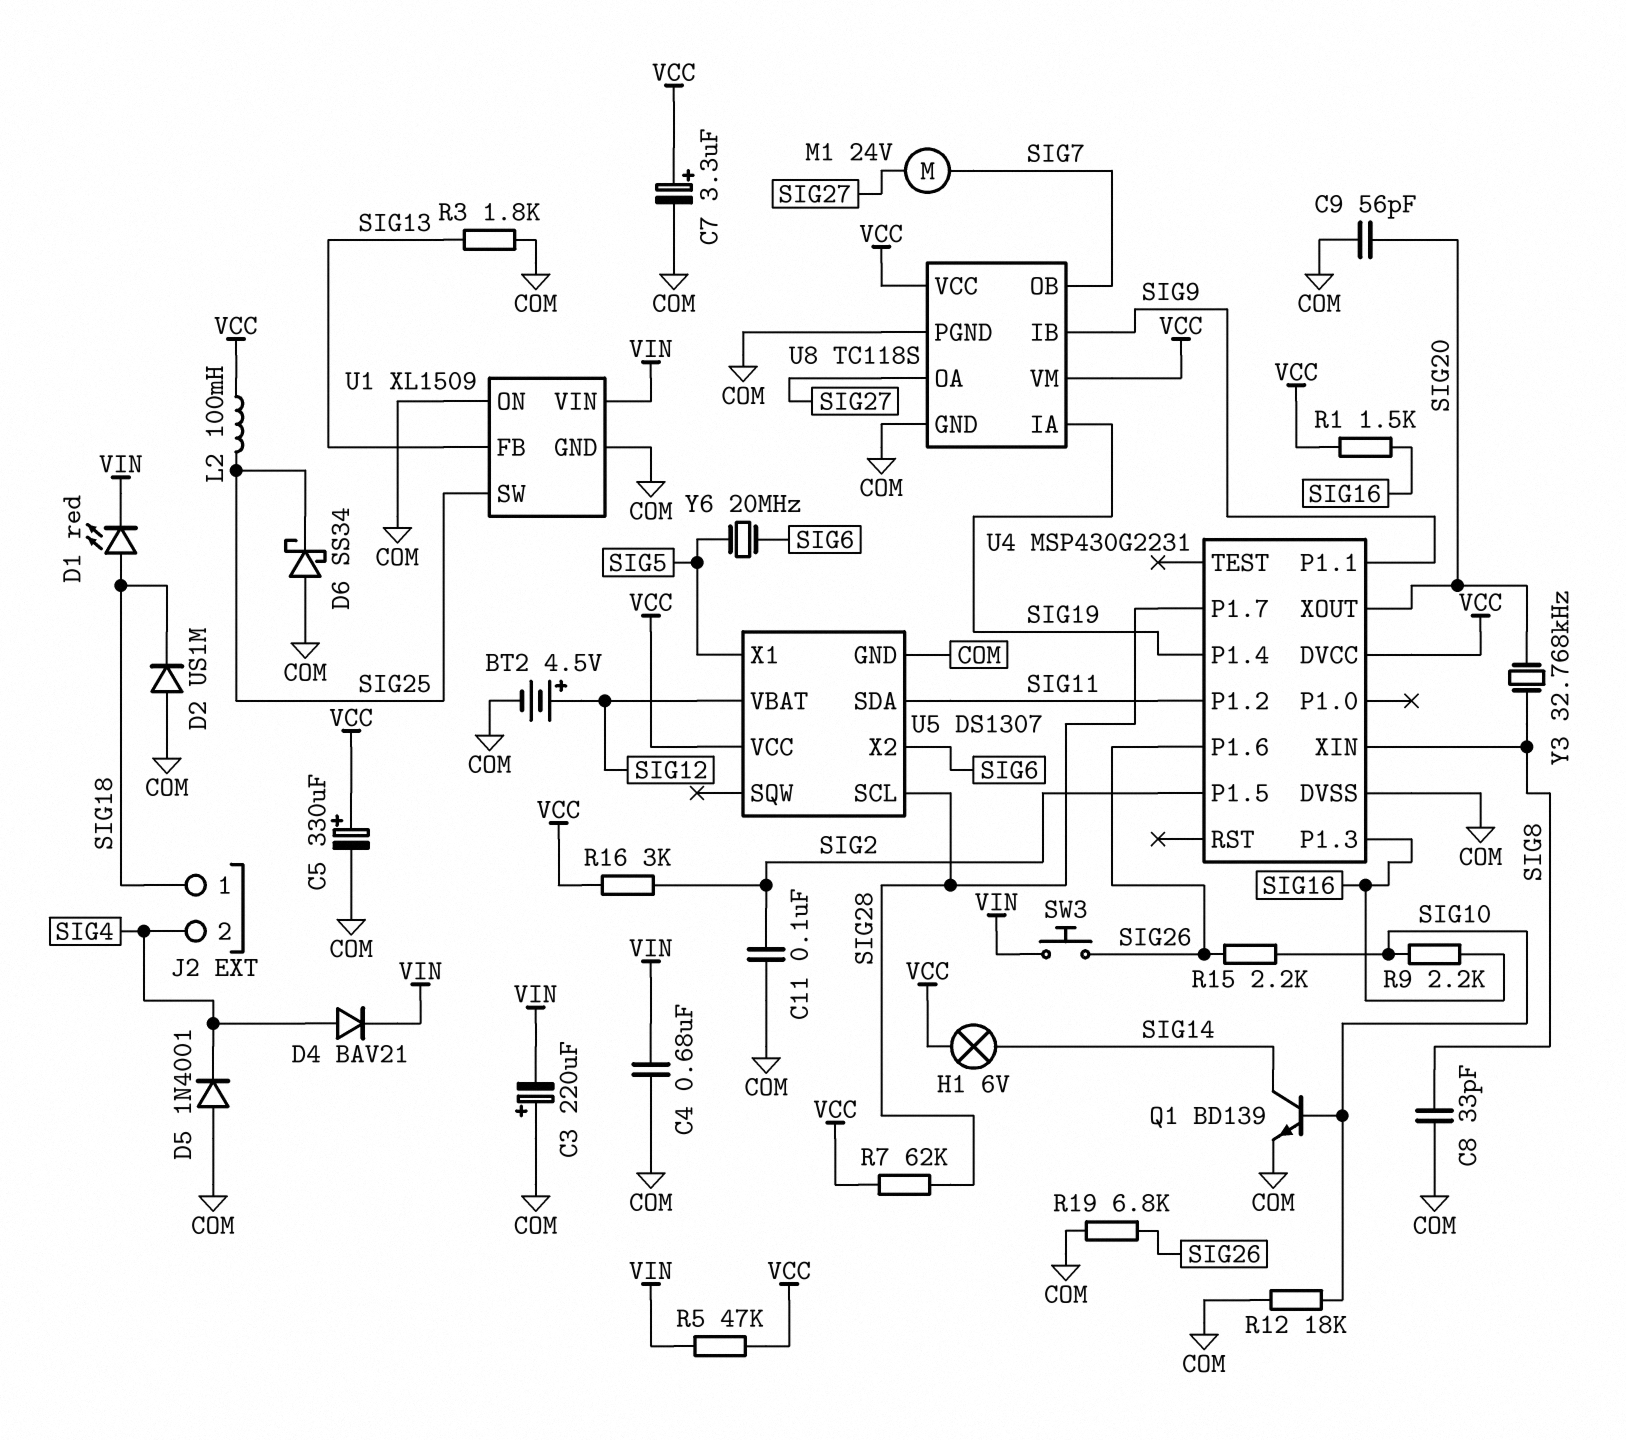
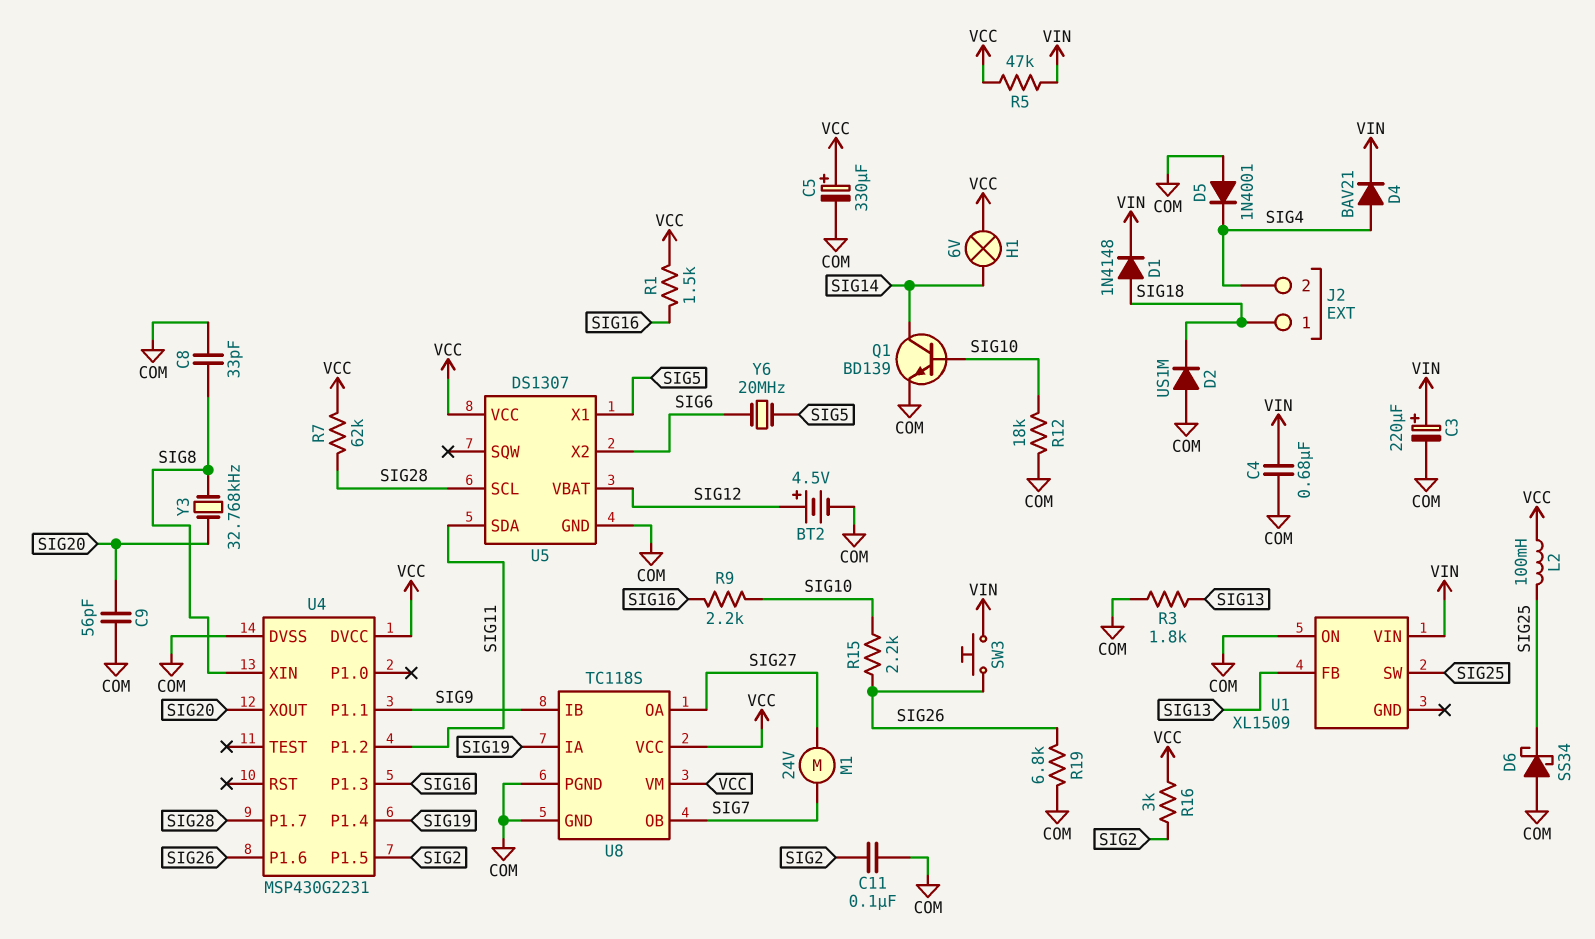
C3: 220uF (plus COM, minus VIN) -> 220uF (plus VIN, minus COM)
C7: 3.3uF (plus VCC, minus COM) -> none
D1: LED red (A SIG18, K VIN) -> diode 1N4148 (A SIG18, K VIN)
U1 pin GND: COM -> none

